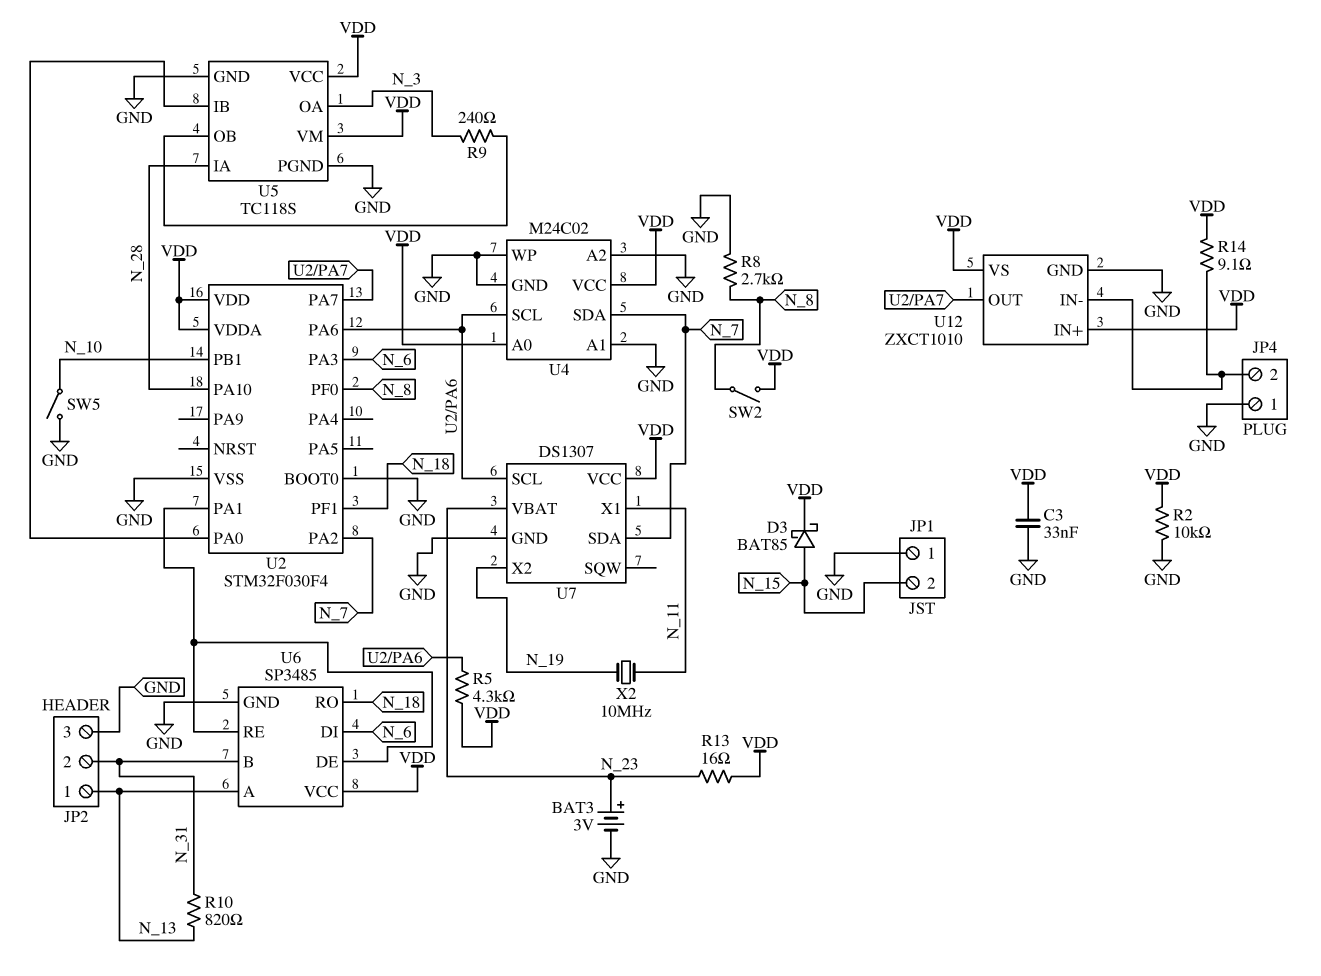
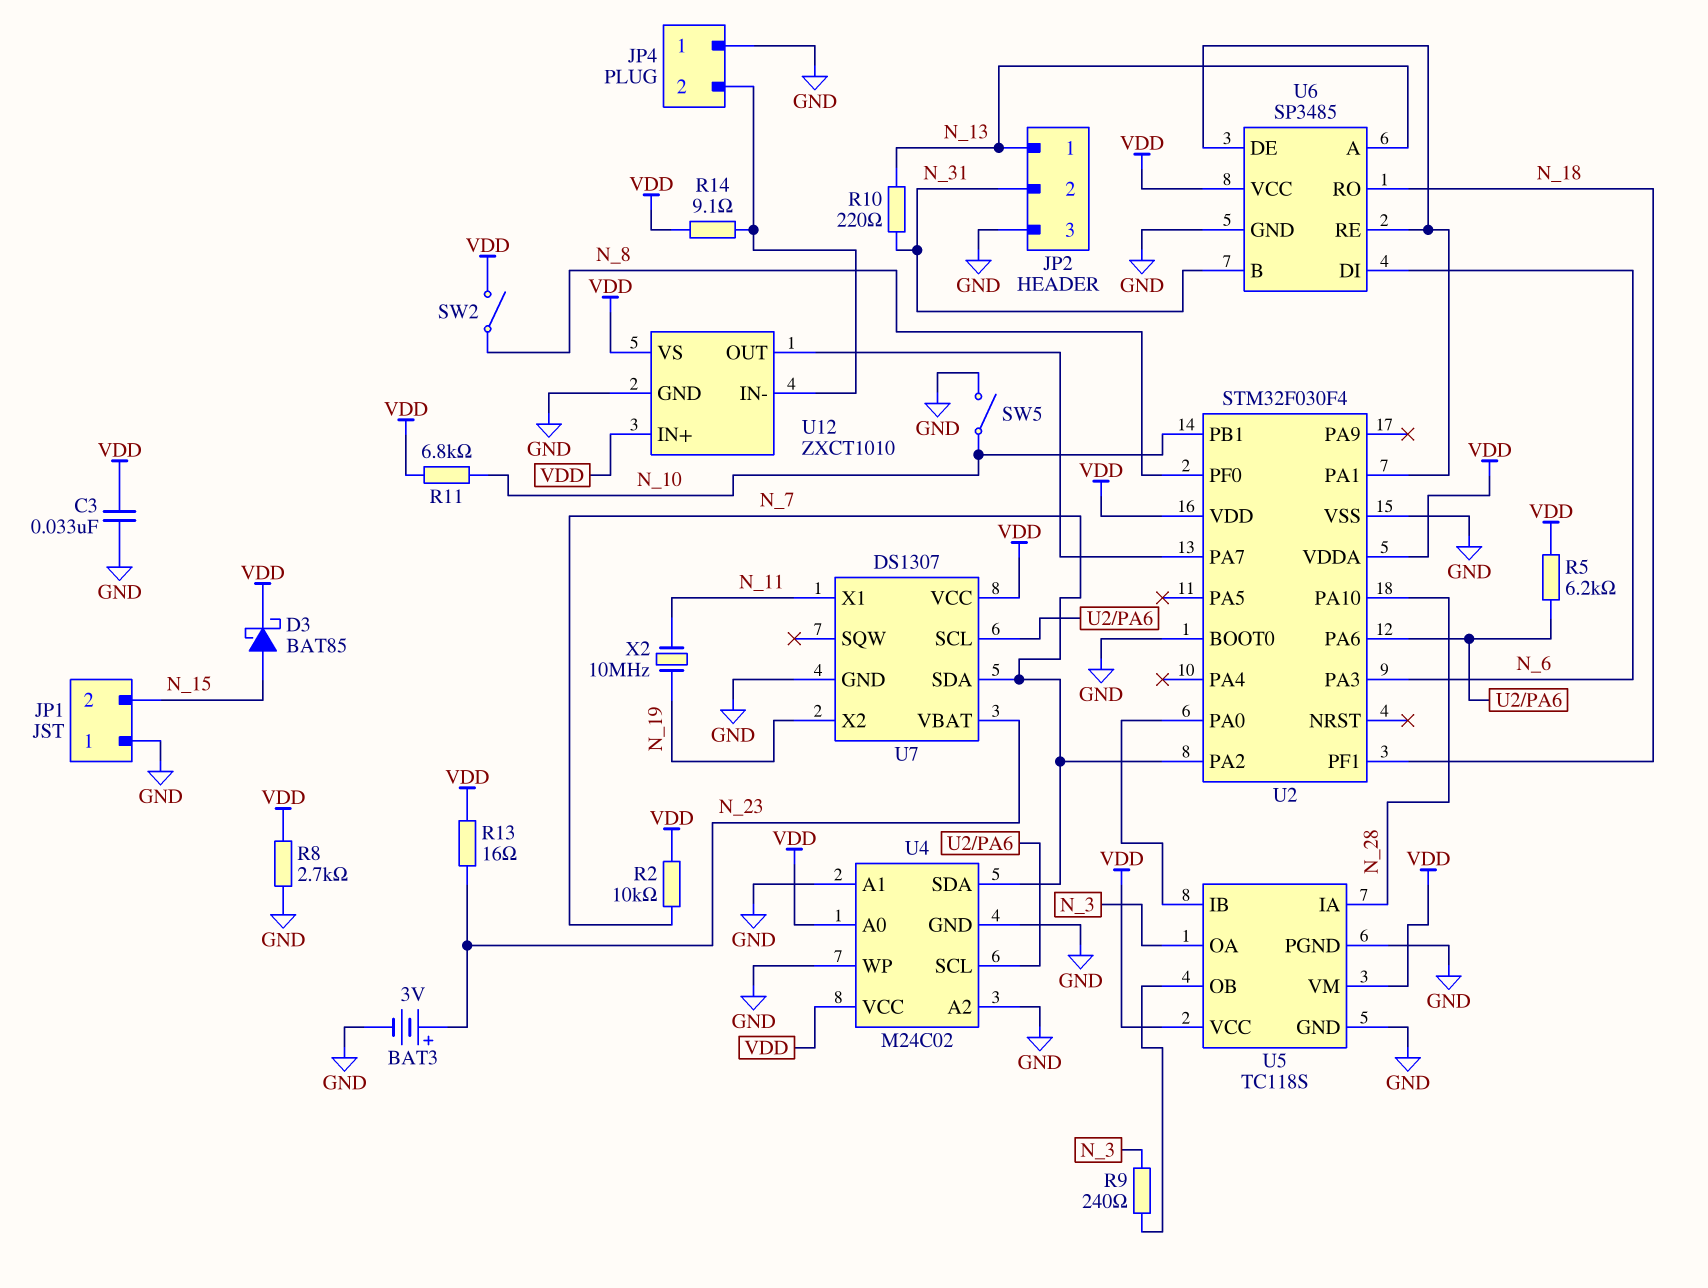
R2: 10k (GND, VDD) -> 10k (N_7, VDD)
R5: 4.3k (U2/PA6, VDD) -> 6.2k (U2/PA6, VDD)
R8: 2.7k (GND, N_8) -> 2.7k (GND, VDD)
R10: 820 (N_13, N_31) -> 220 (N_13, N_31)
R11: none -> 6.8k (N_10, VDD)

